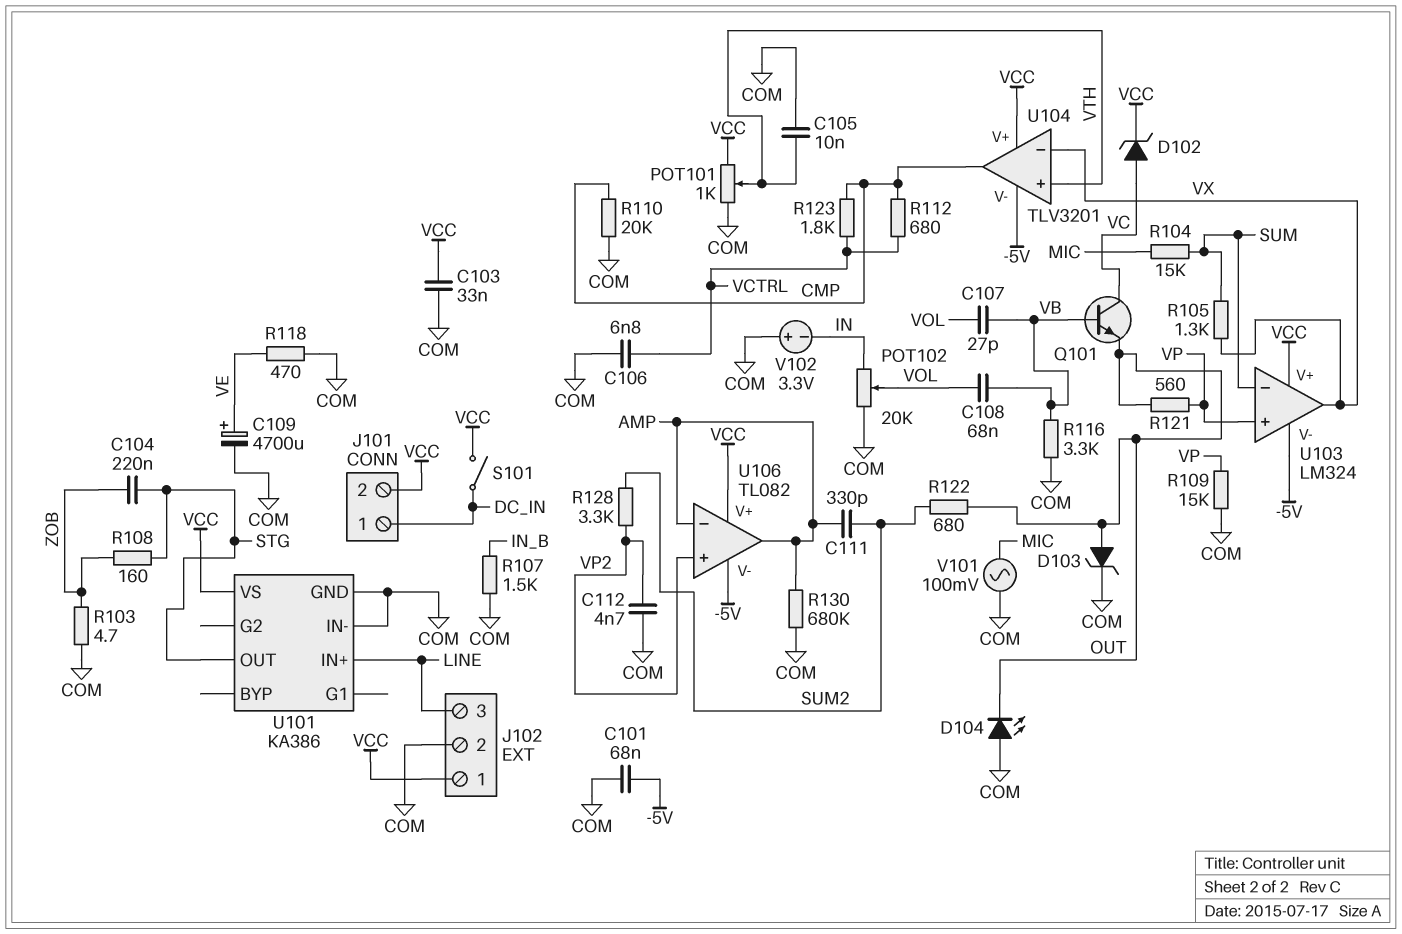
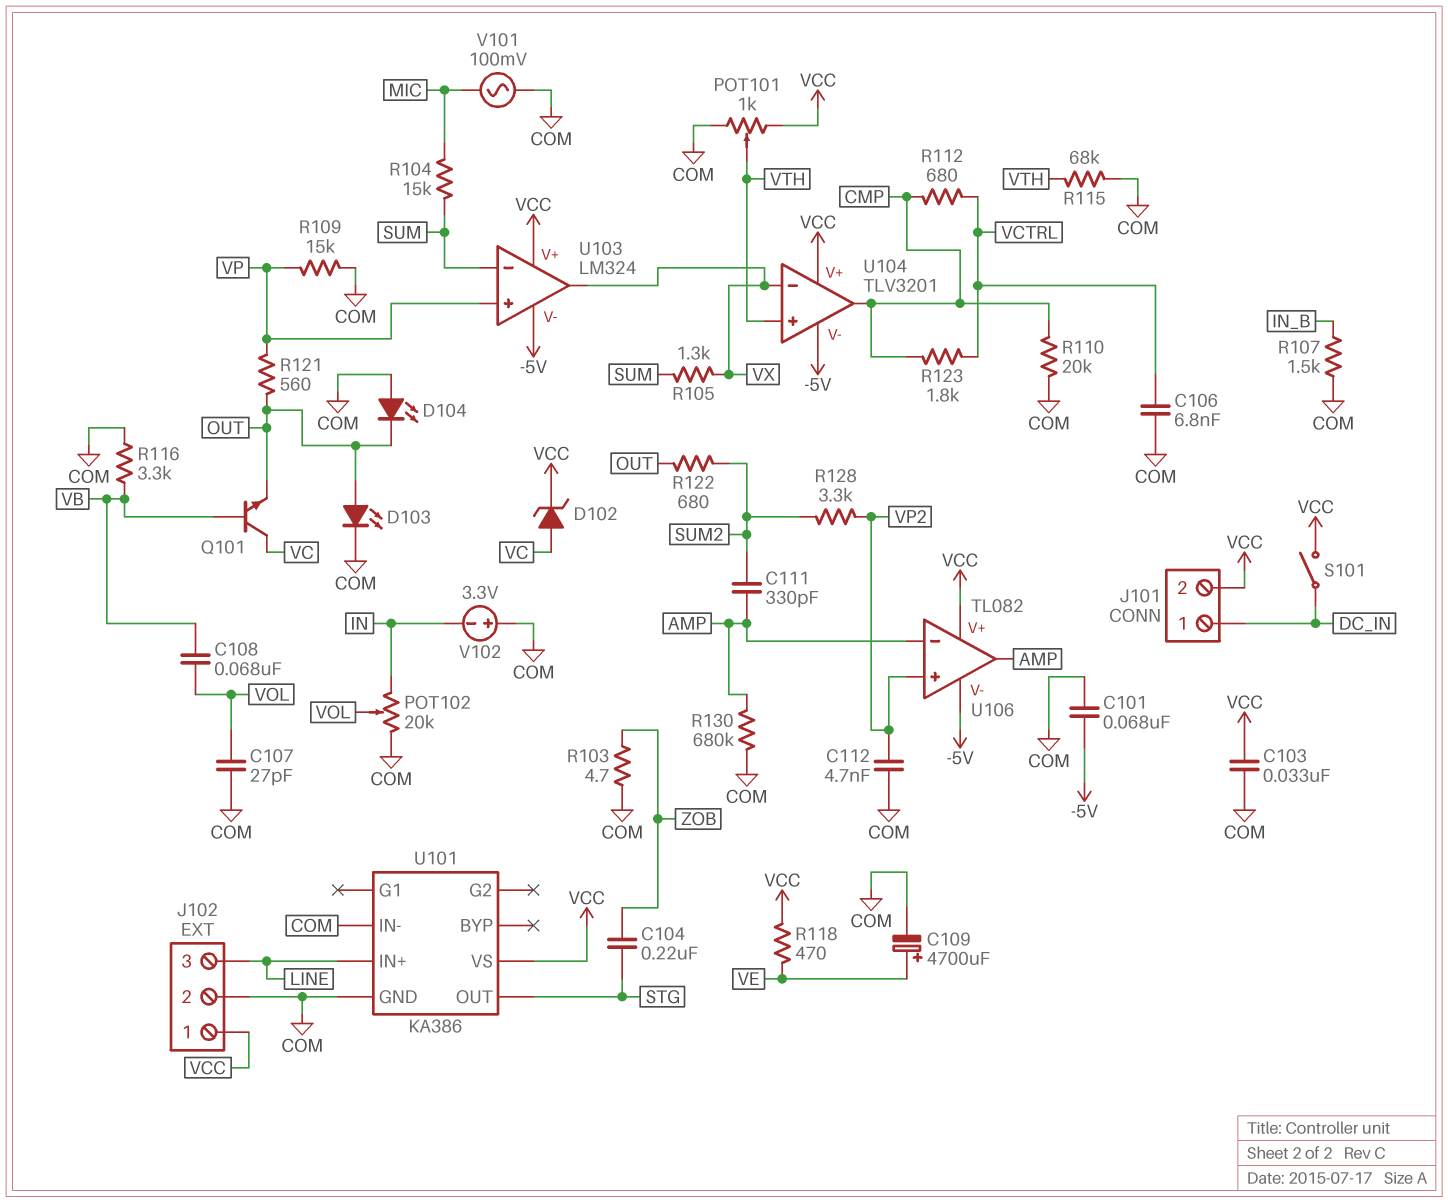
C105: 10nF (COM, VTH) -> none
C107: 27pF (VB, VOL) -> 27pF (COM, VOL)
D103: zener (A OUT, K COM) -> LED (A OUT, K COM)
R108: 160 (STG, ZOB) -> none
R115: none -> 68k (COM, VTH)
R118: 470 (COM, VE) -> 470 (VCC, VE)

